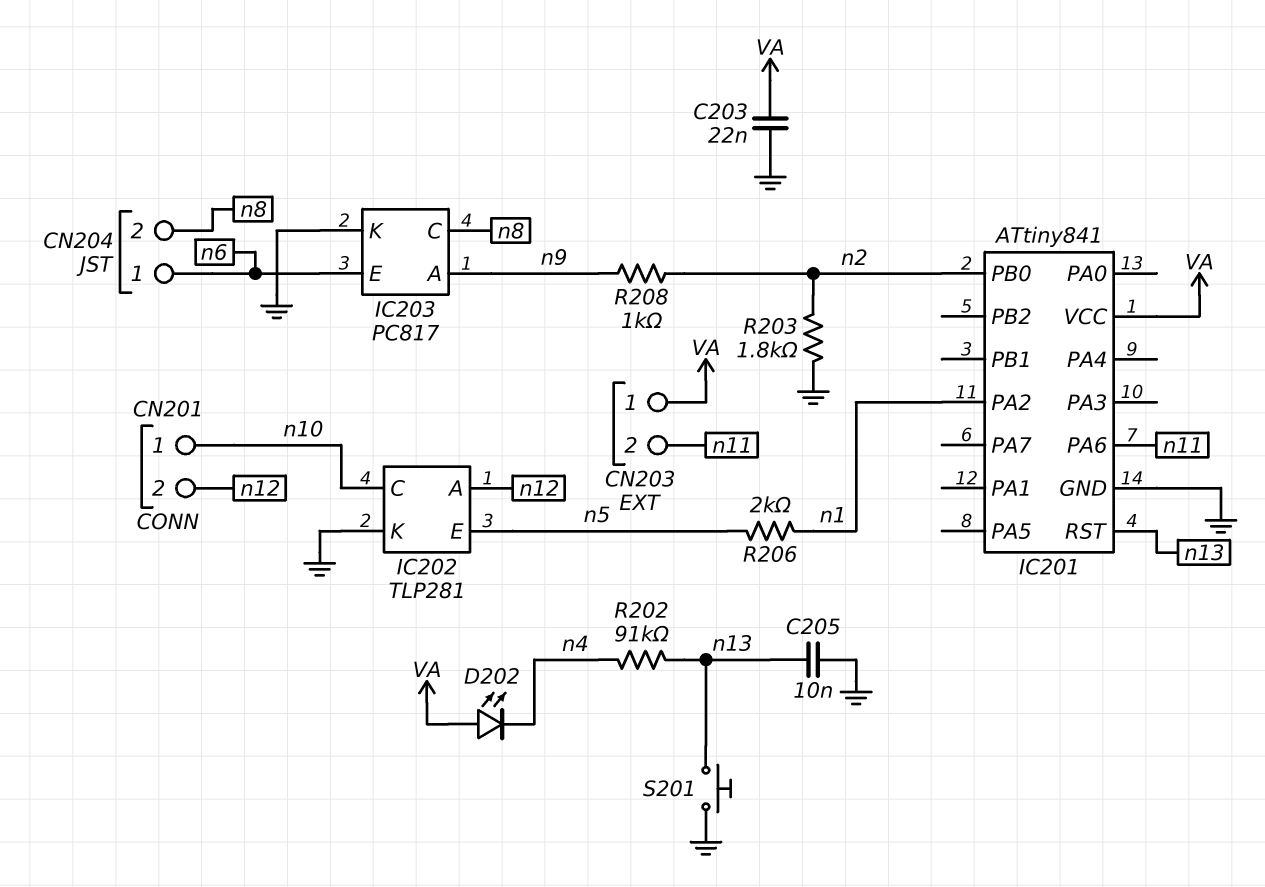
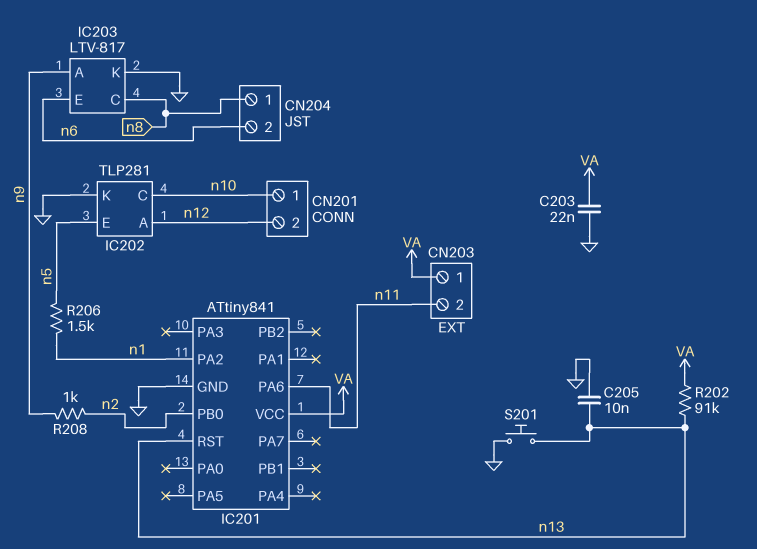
CN204 pin 1: n6 -> n8
CN204 pin 2: n8 -> n6
D202: LED (A VA, K n4) -> none
IC203: PC817 -> LTV-817
R202: 91k (n4, n13) -> 91k (VA, n13)
R203: 1.8k (GND, n2) -> none
R206: 2k (n1, n5) -> 1.5k (n1, n5)

